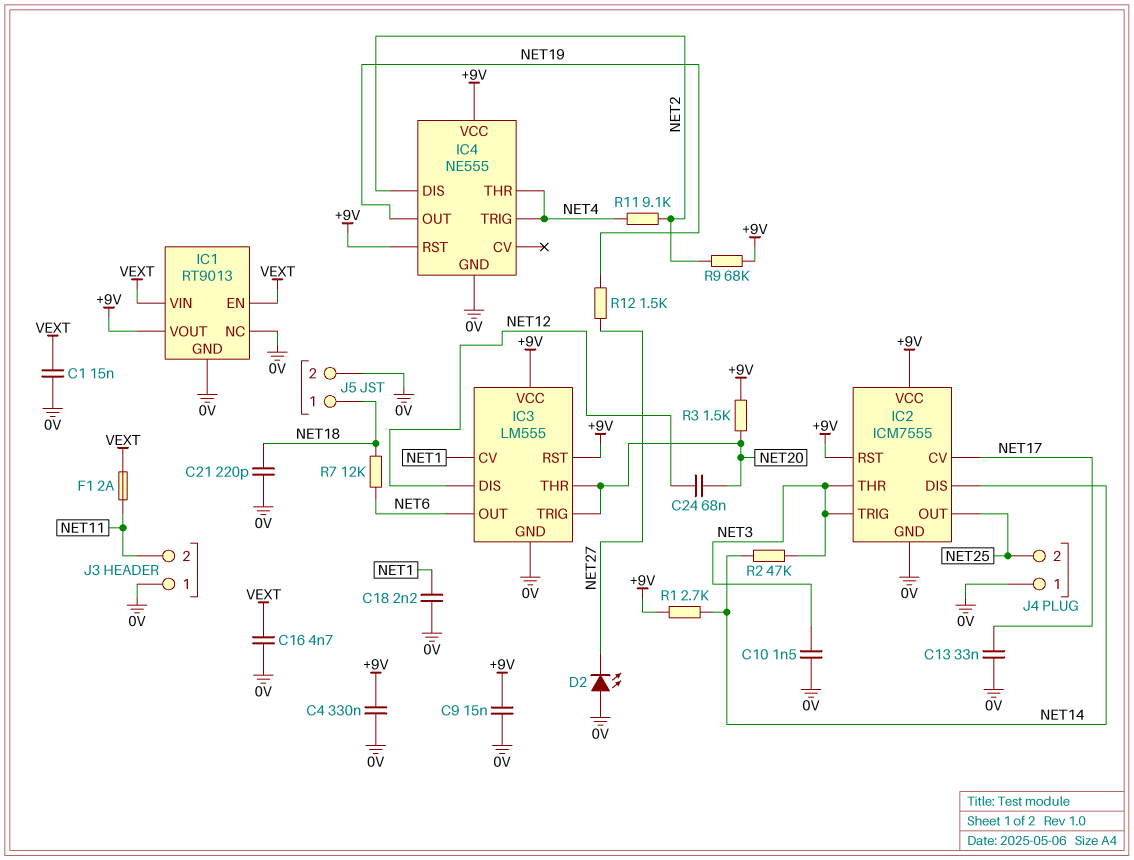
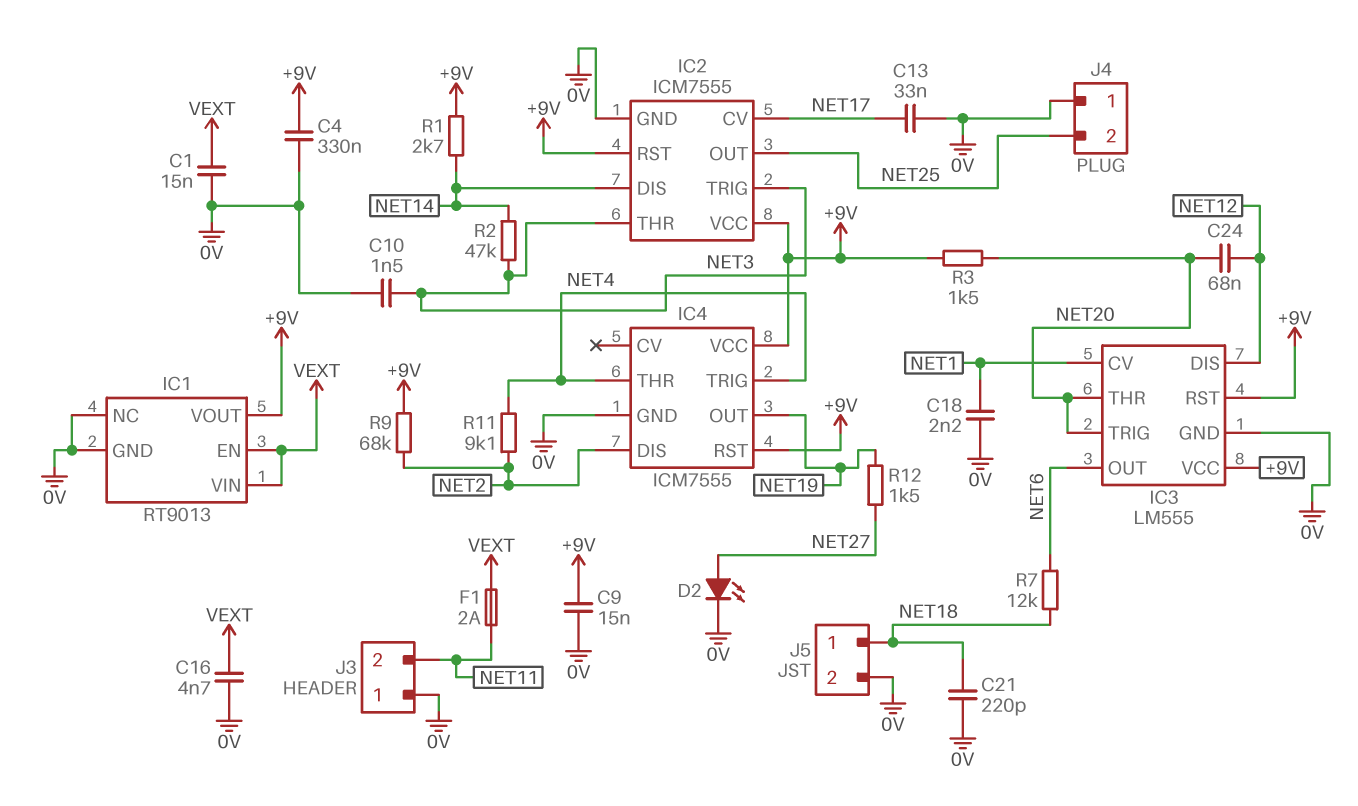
D2: LED (A 0V, K NET27) -> LED (A NET27, K 0V)
IC4: NE555 -> ICM7555

